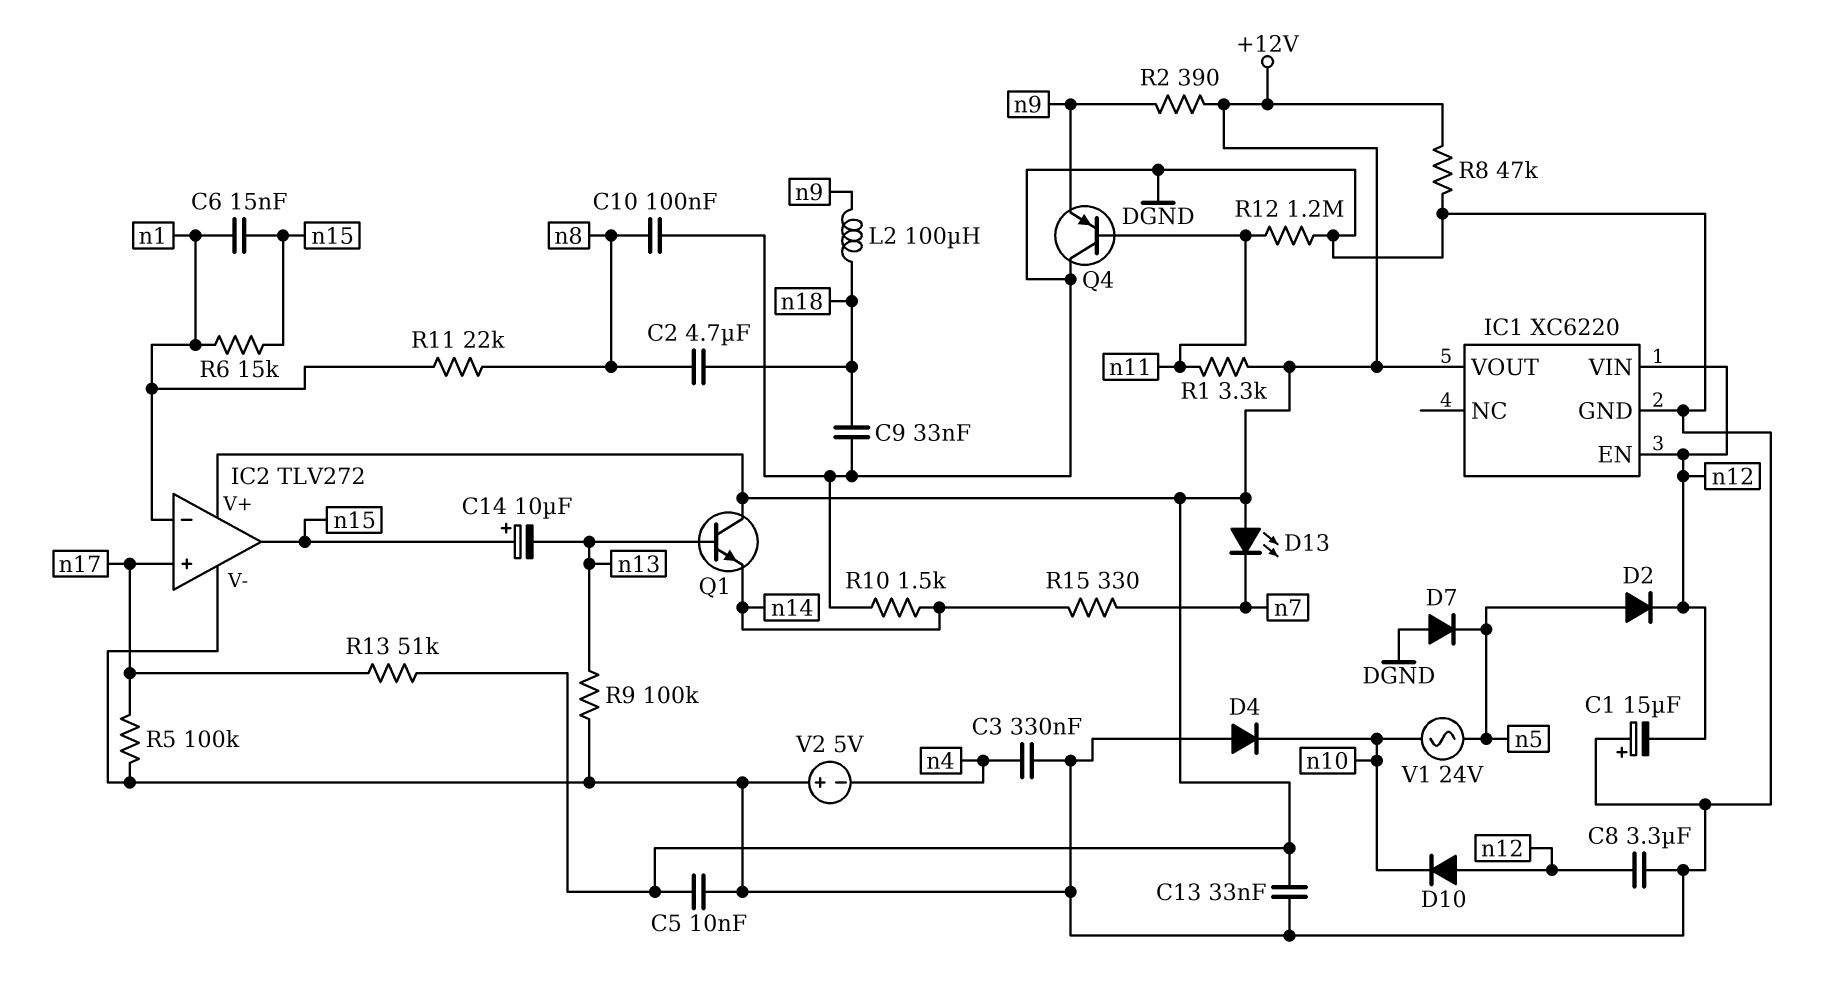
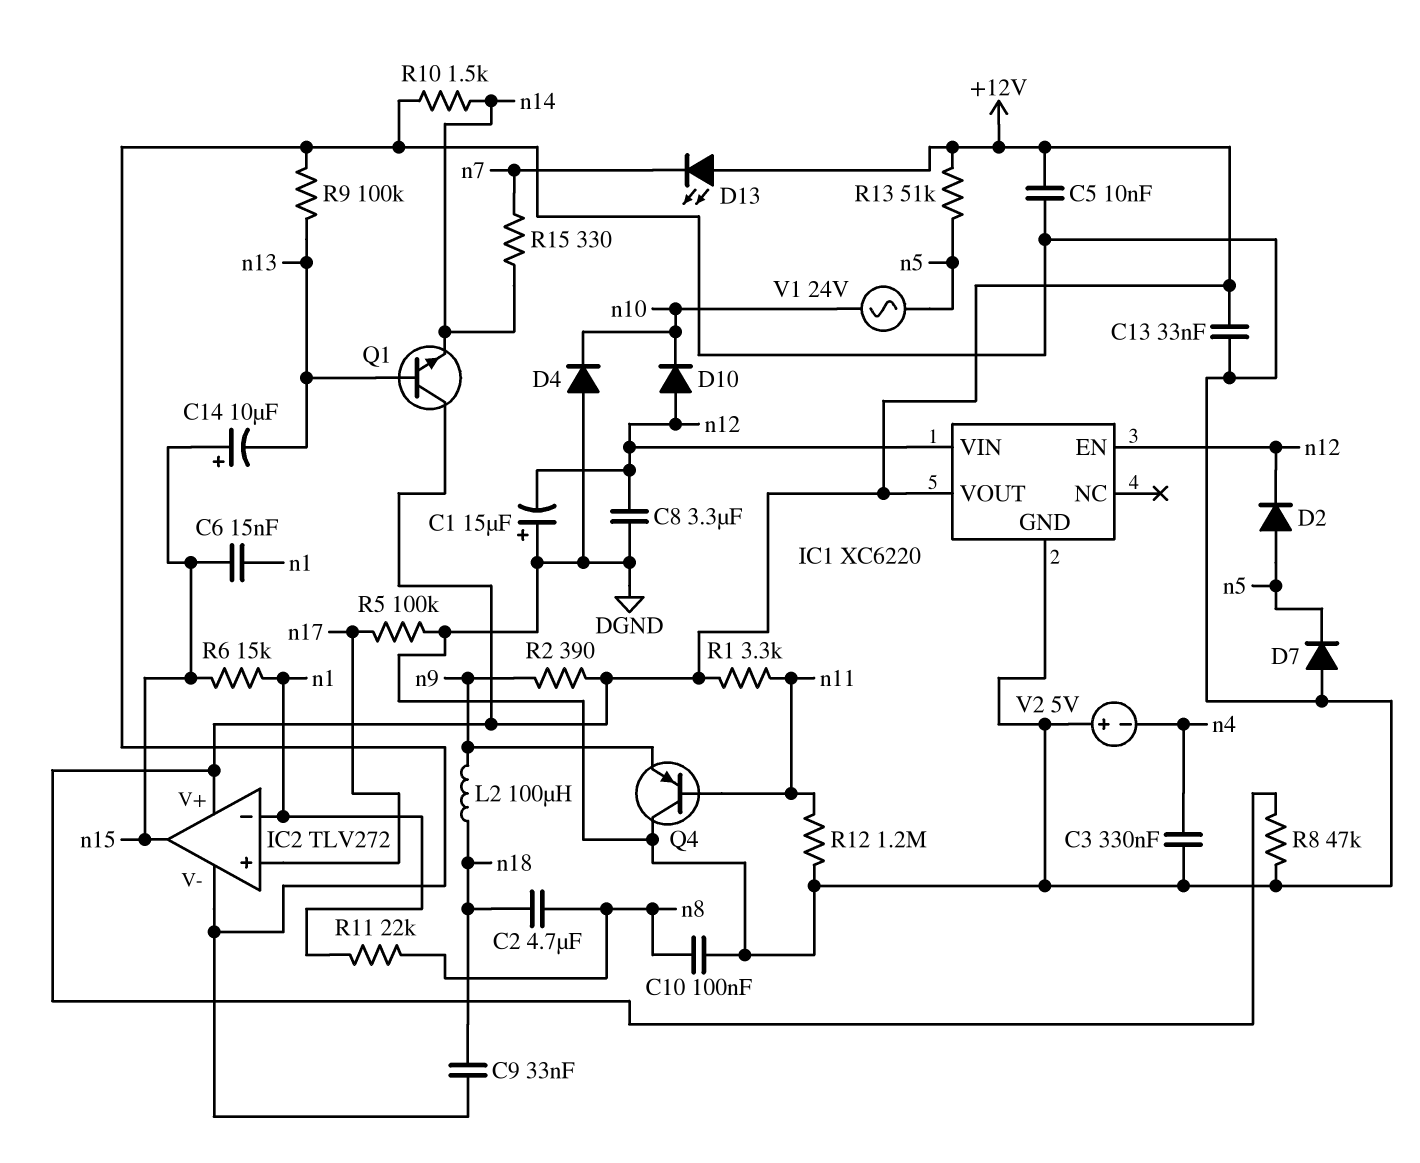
R13: 51k (+12V, n17) -> 51k (+12V, n5)

